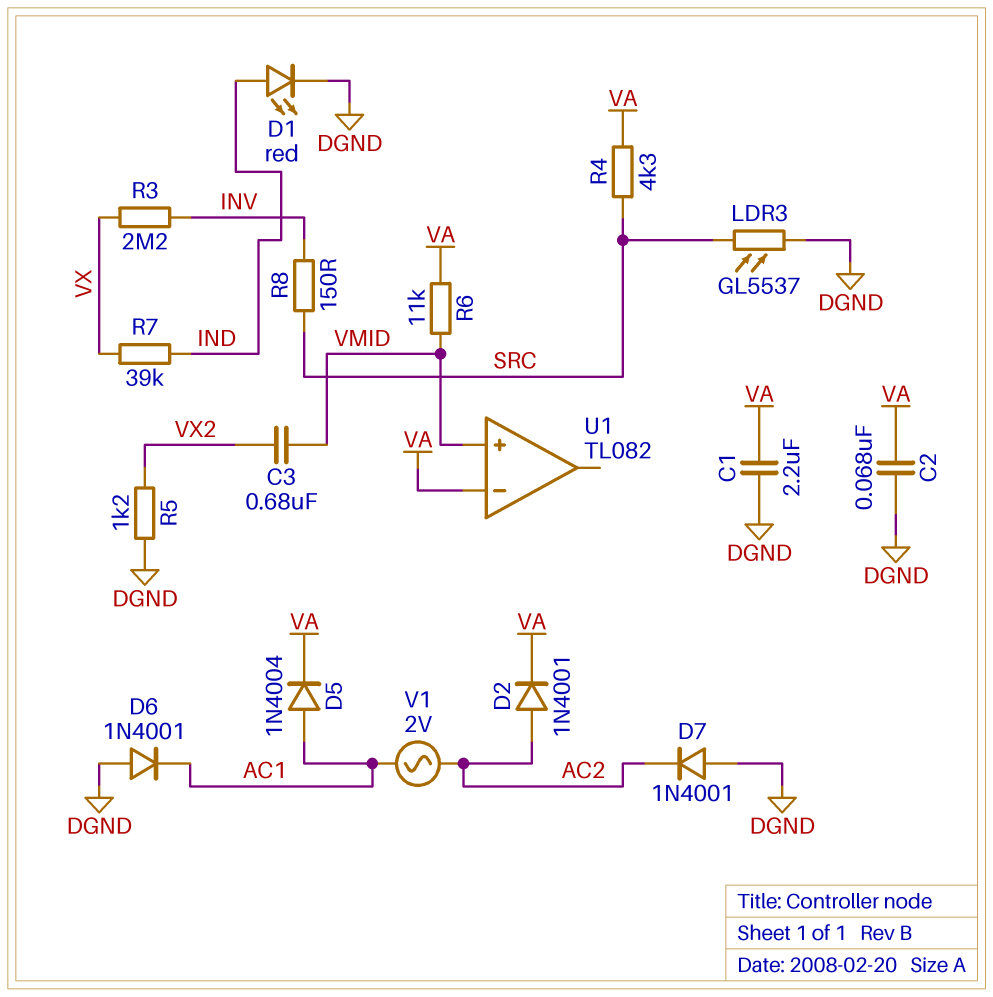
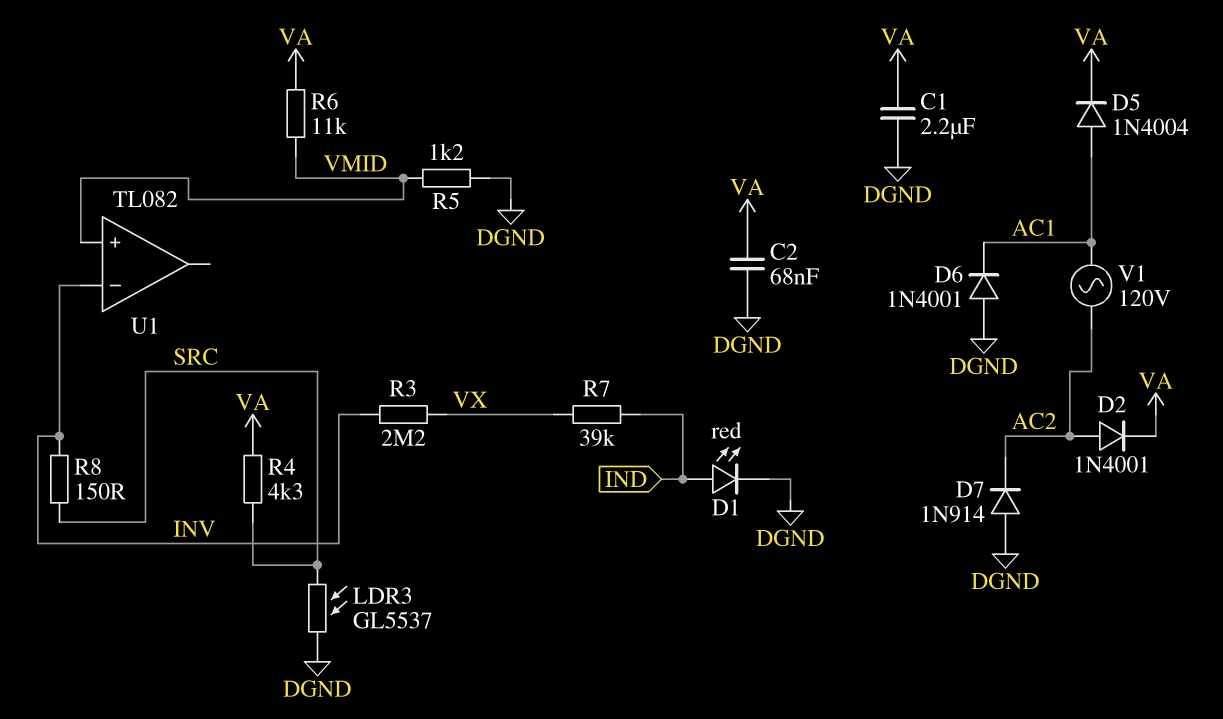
C3: 680nF (VMID, VX2) -> none
D7: diode 1N4001 (A DGND, K AC2) -> diode 1N914 (A DGND, K AC2)
R5: 1.2k (DGND, VX2) -> 1.2k (DGND, VMID)
U1 pin in-: VA -> INV
V1: AC 2V (AC1, AC2) -> AC 120V (AC1, AC2)

